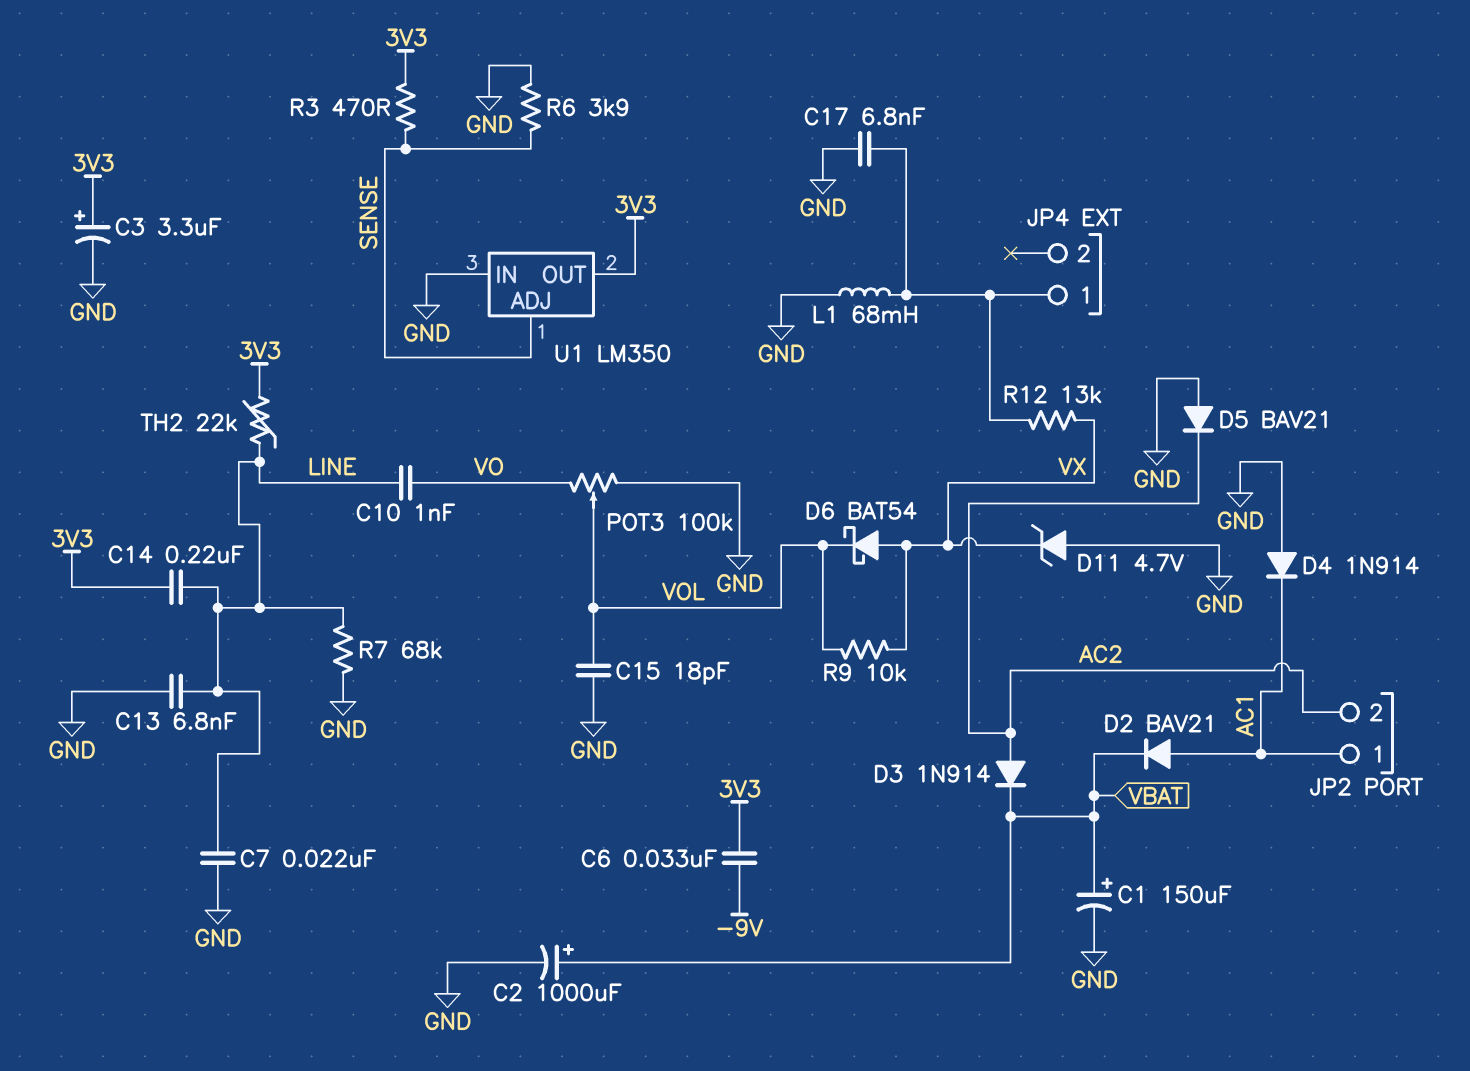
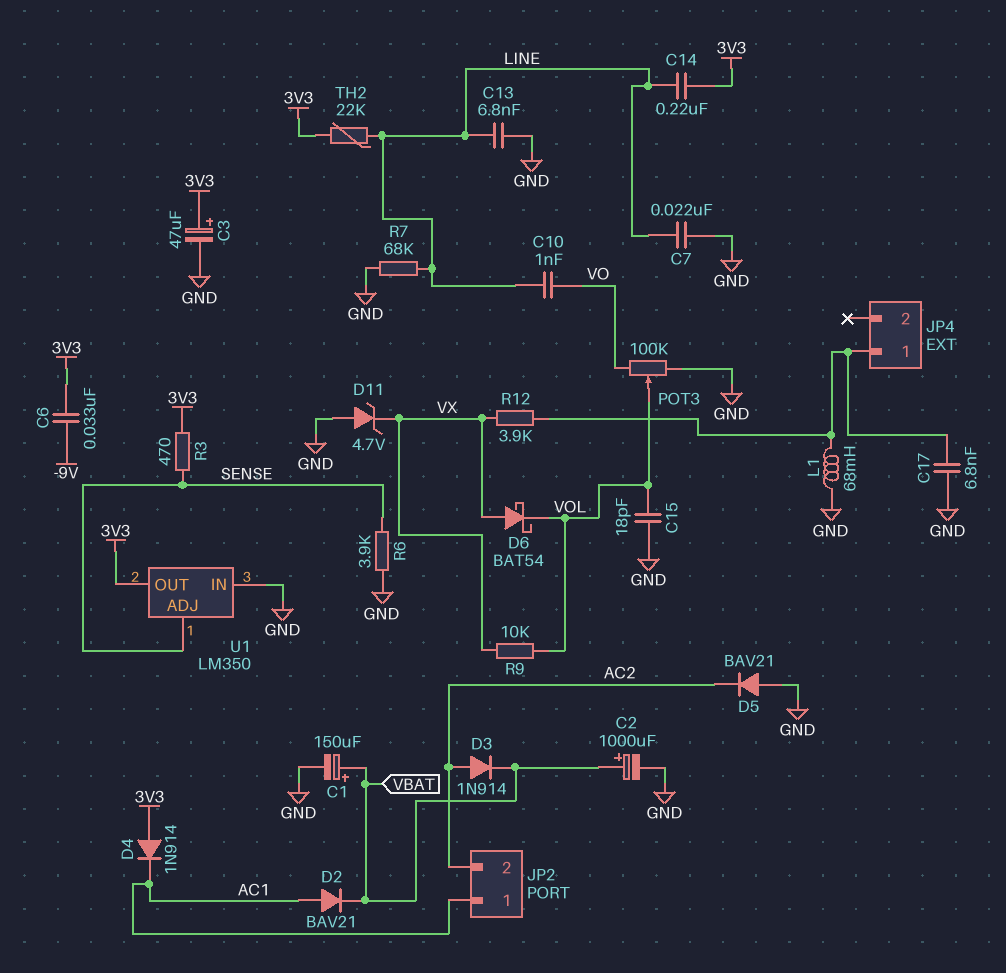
C3: 3.3uF (plus 3V3, minus GND) -> 47uF (plus 3V3, minus GND)
D4: diode 1N914 (A GND, K AC1) -> diode 1N914 (A 3V3, K AC1)
R12: 13k (JP4/1, VX) -> 3.9k (JP4/1, VX)

